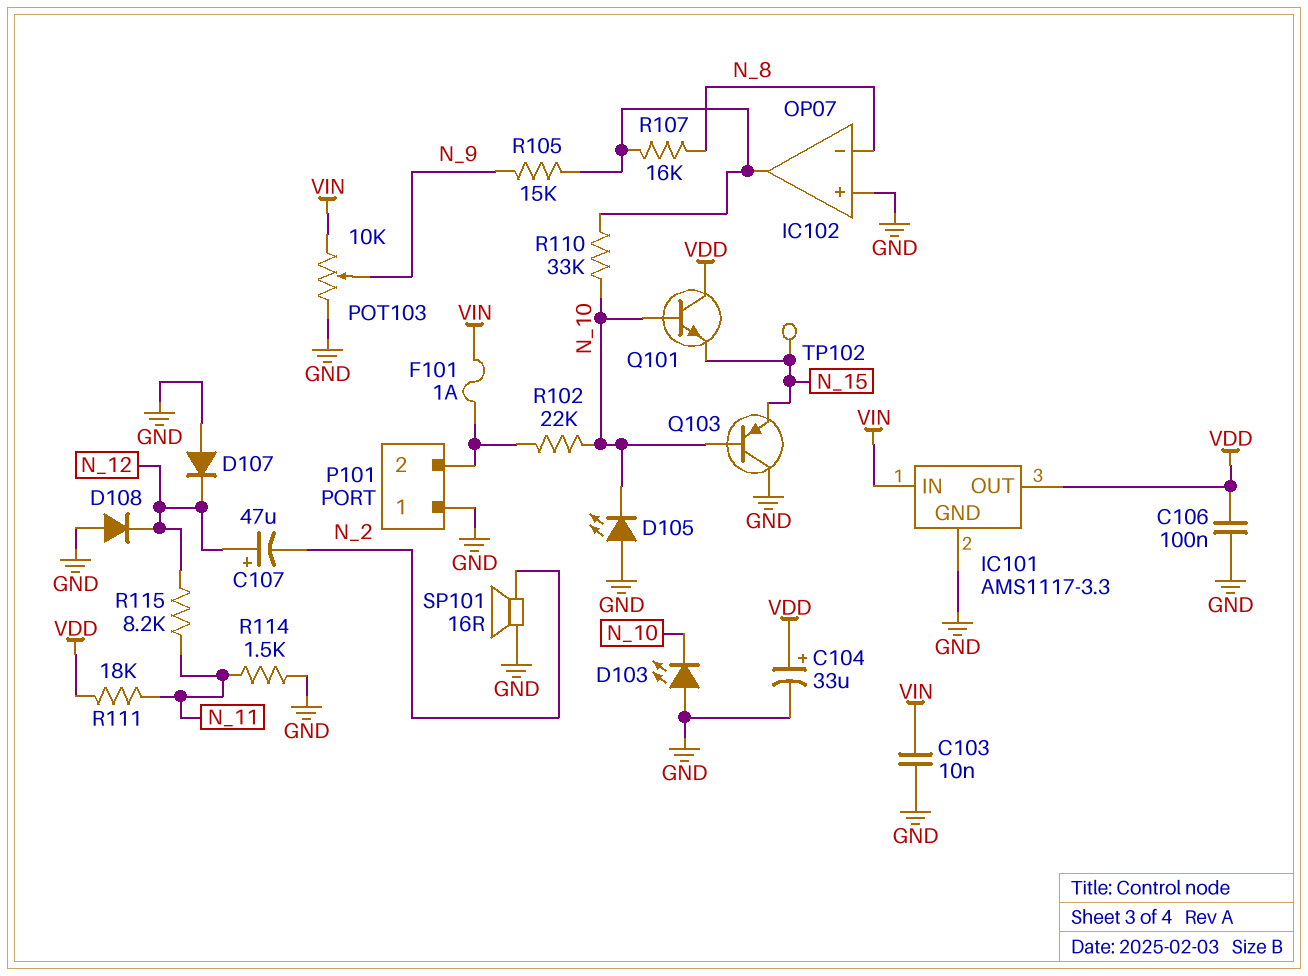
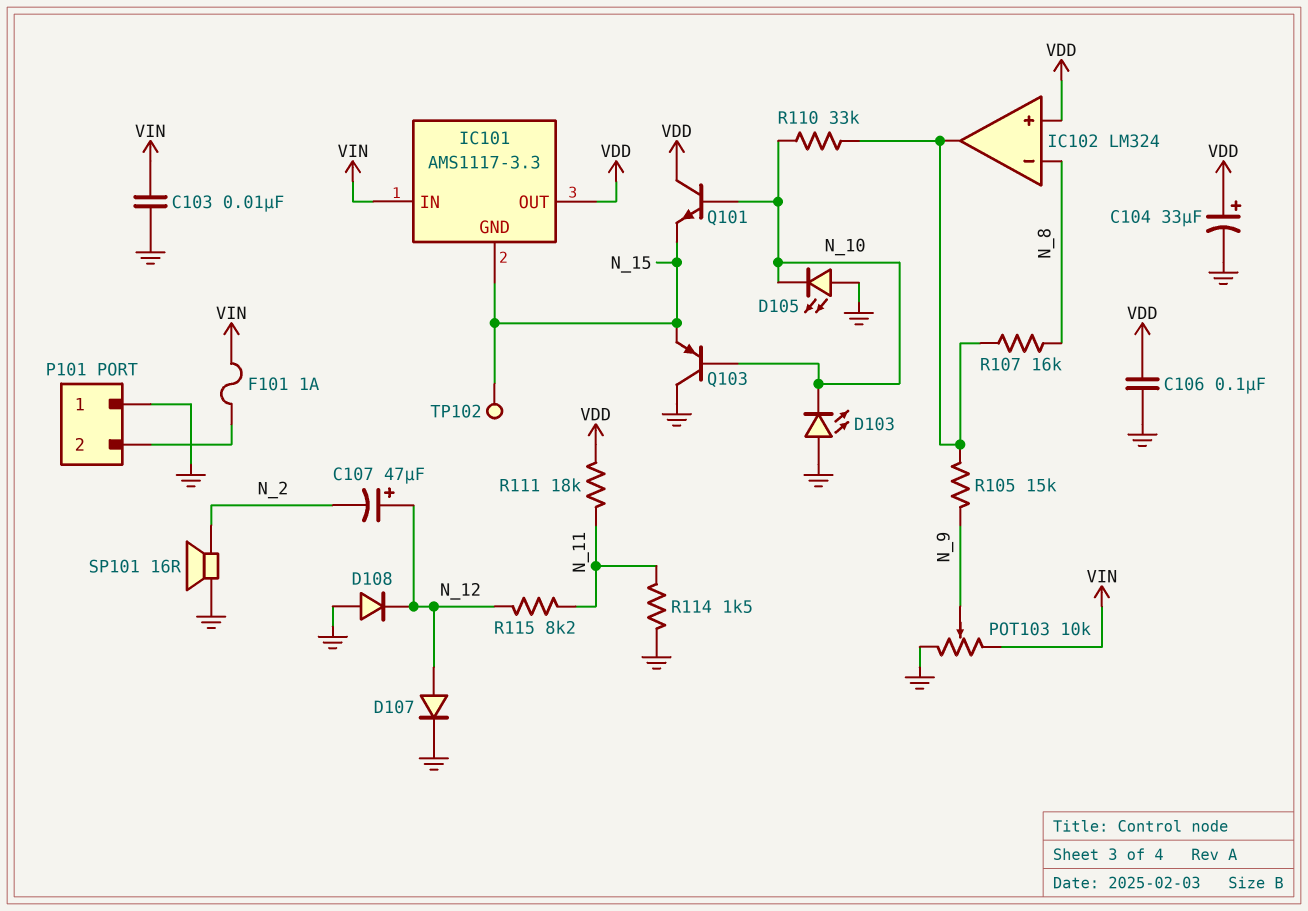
D107: diode (A GND, K N_12) -> diode (A N_12, K GND)
IC101 pin GND: GND -> N_15
IC102: OP07 -> LM324
IC102 pin in+: GND -> VDD
R102: 22k (N_10, P101/2) -> none

